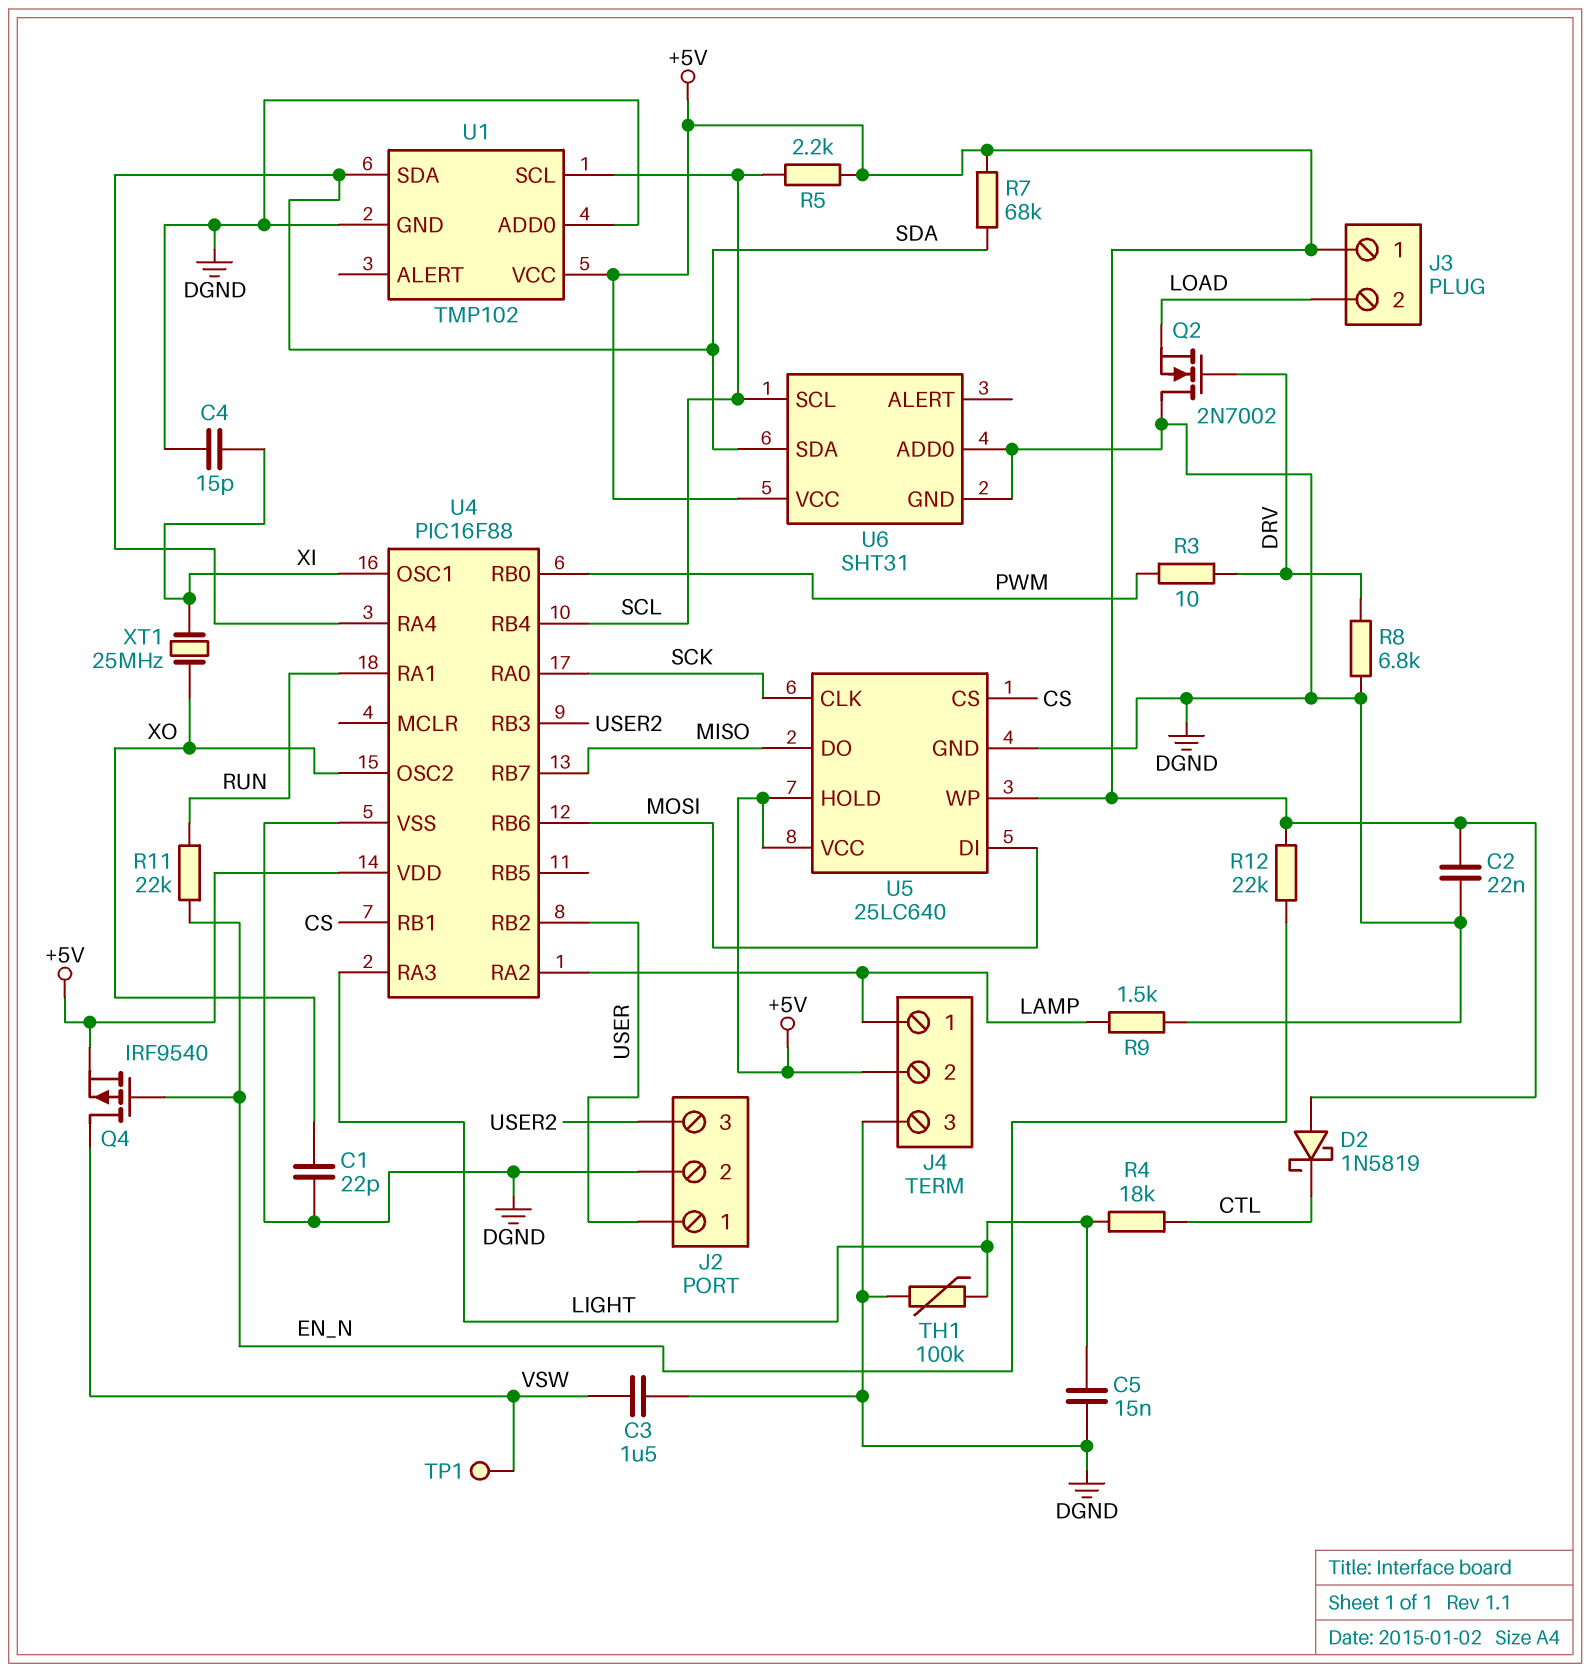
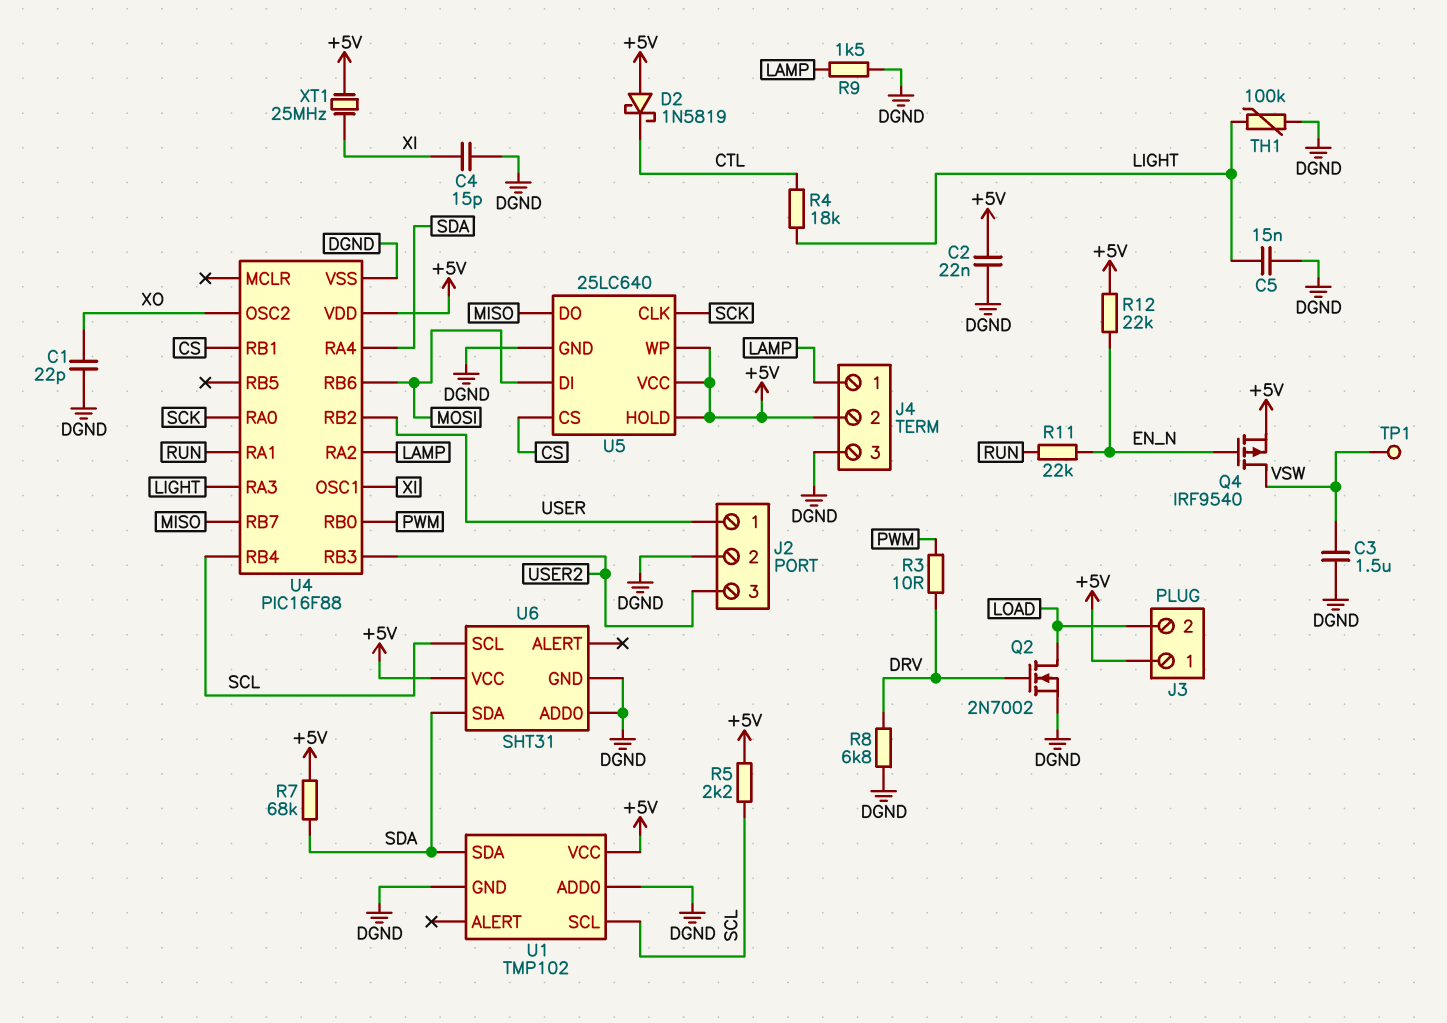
Q2: NMOS 2N7002 (G DRV, D DGND, S LOAD) -> NMOS 2N7002 (G DRV, D LOAD, S DGND)
XT1: 25MHz (XI, XO) -> 25MHz (+5V, XI)

